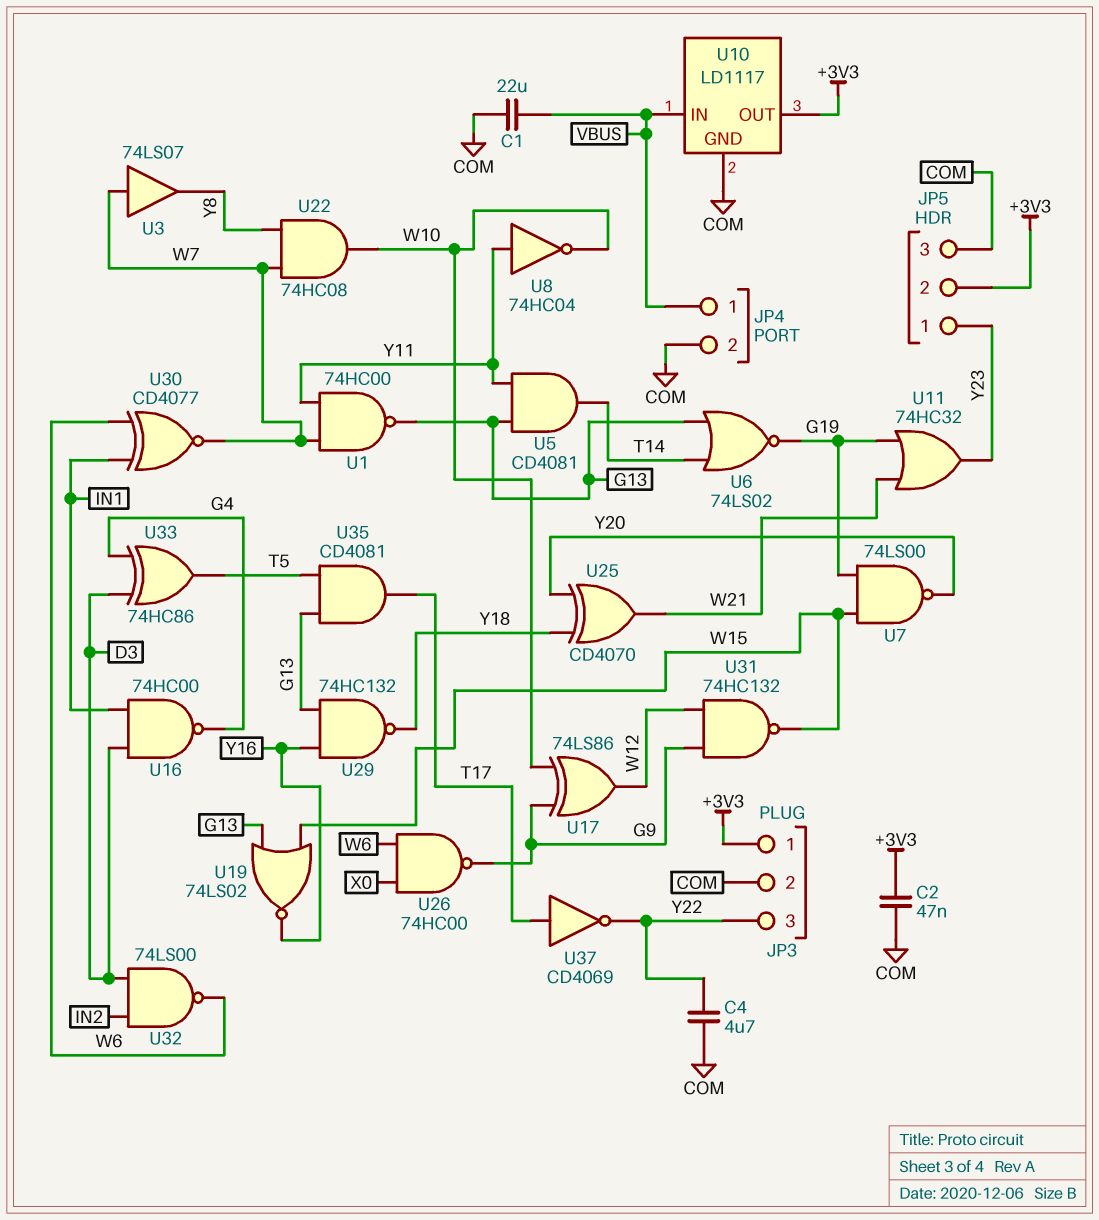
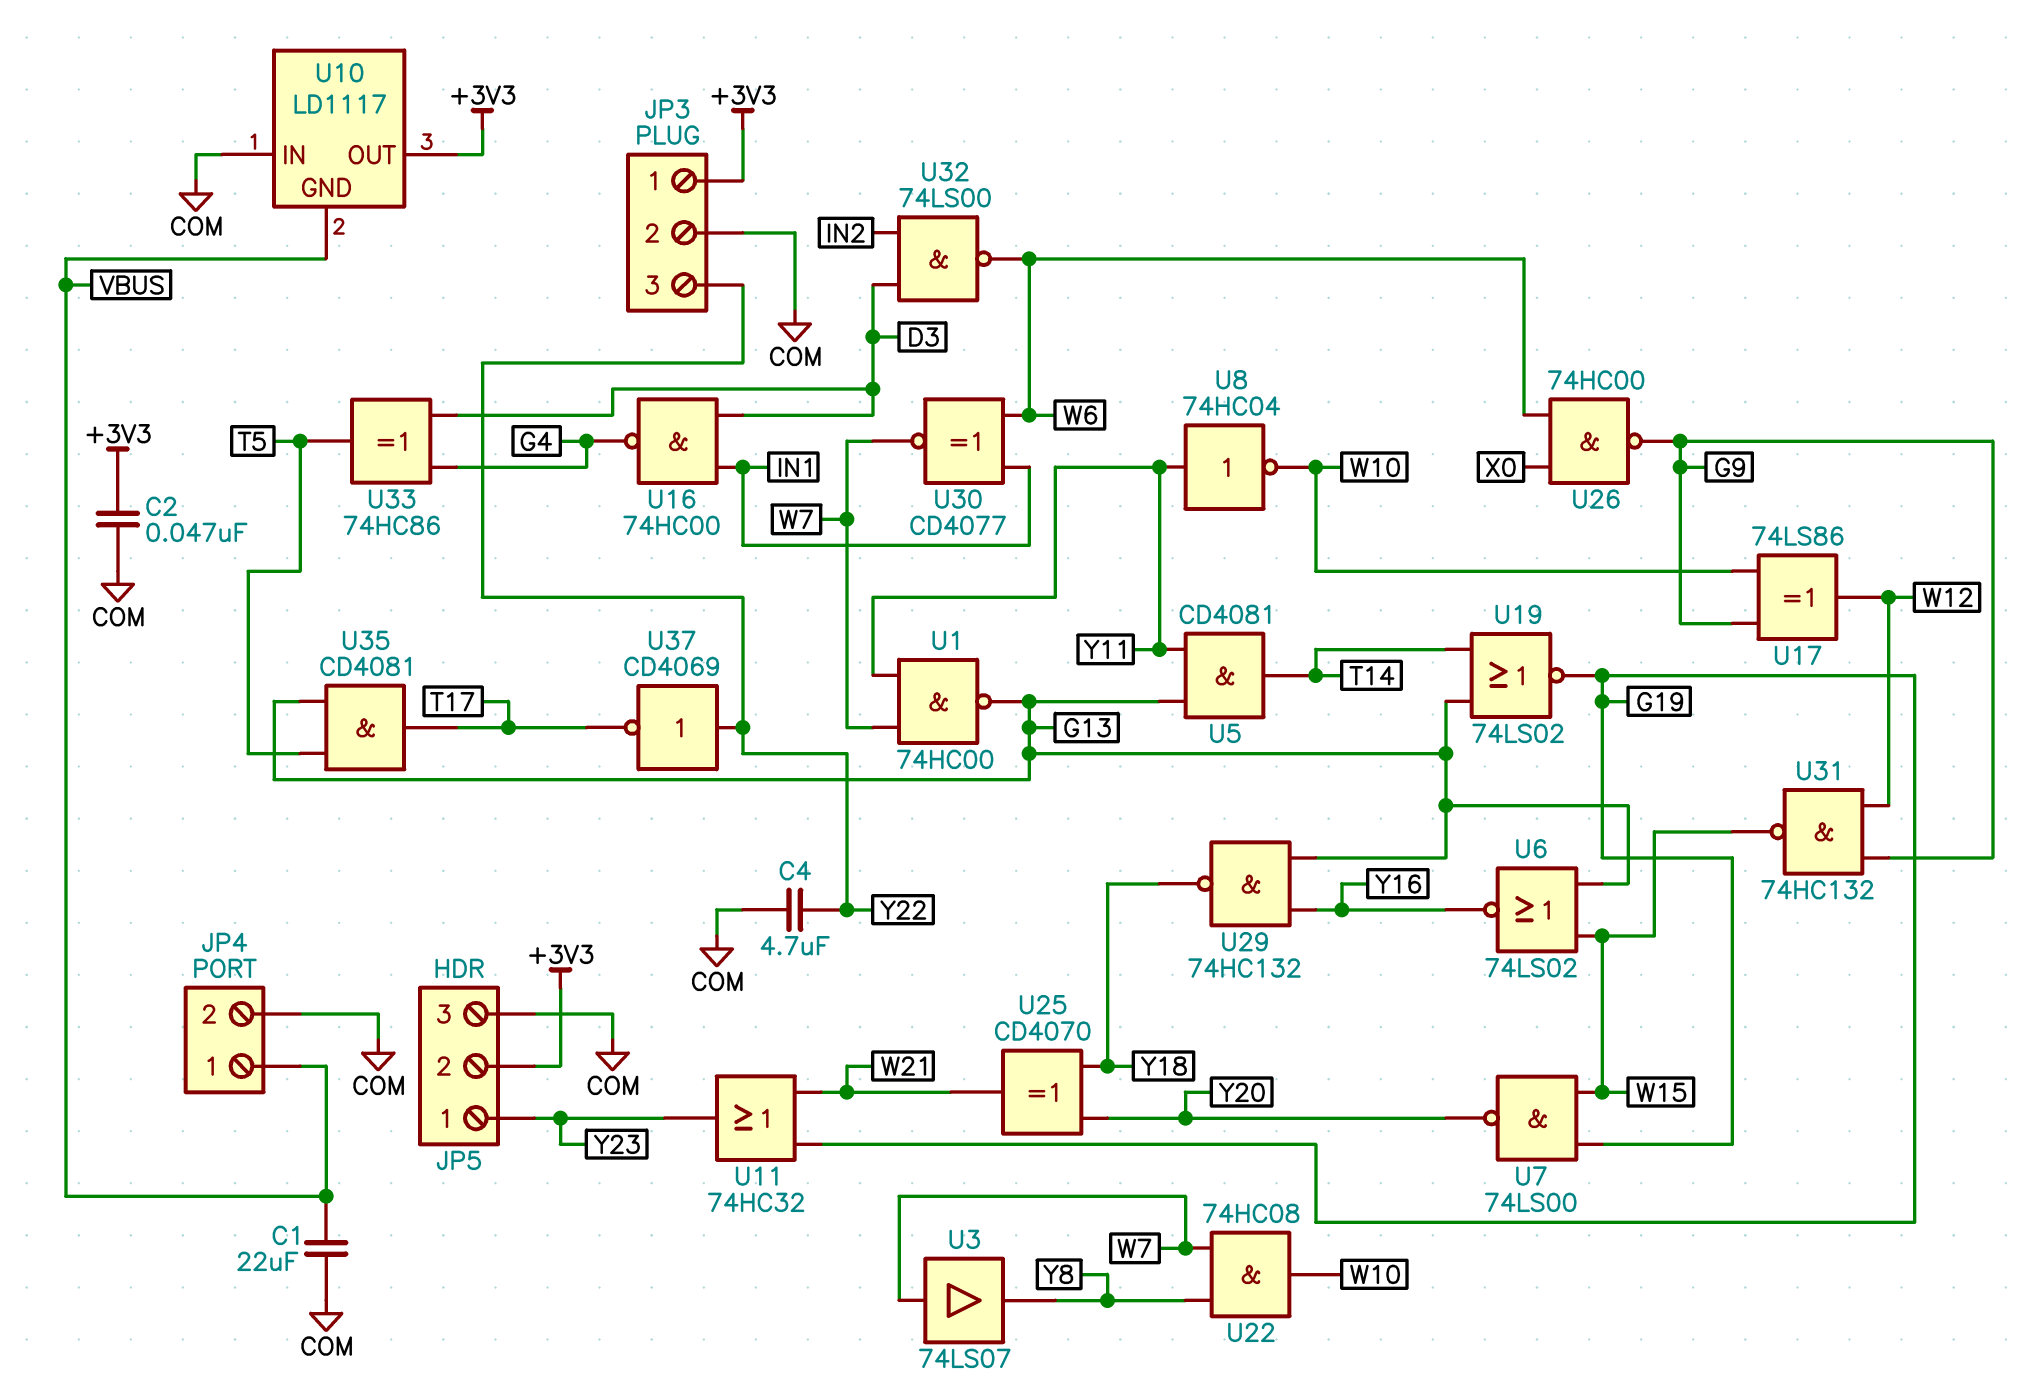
U6: NOR 74LS02 (in G13, in T14, out G19) -> NOR 74LS02 (in G13, in W15, out Y16)
U10 pin GND: COM -> VBUS
U10 pin IN: VBUS -> COM
U19: NOR 74LS02 (in G13, in W15, out Y16) -> NOR 74LS02 (in G13, in T14, out G19)
U37: NOT CD4069 (in T17, out Y22) -> NOT CD4069 (in Y22, out T17)

